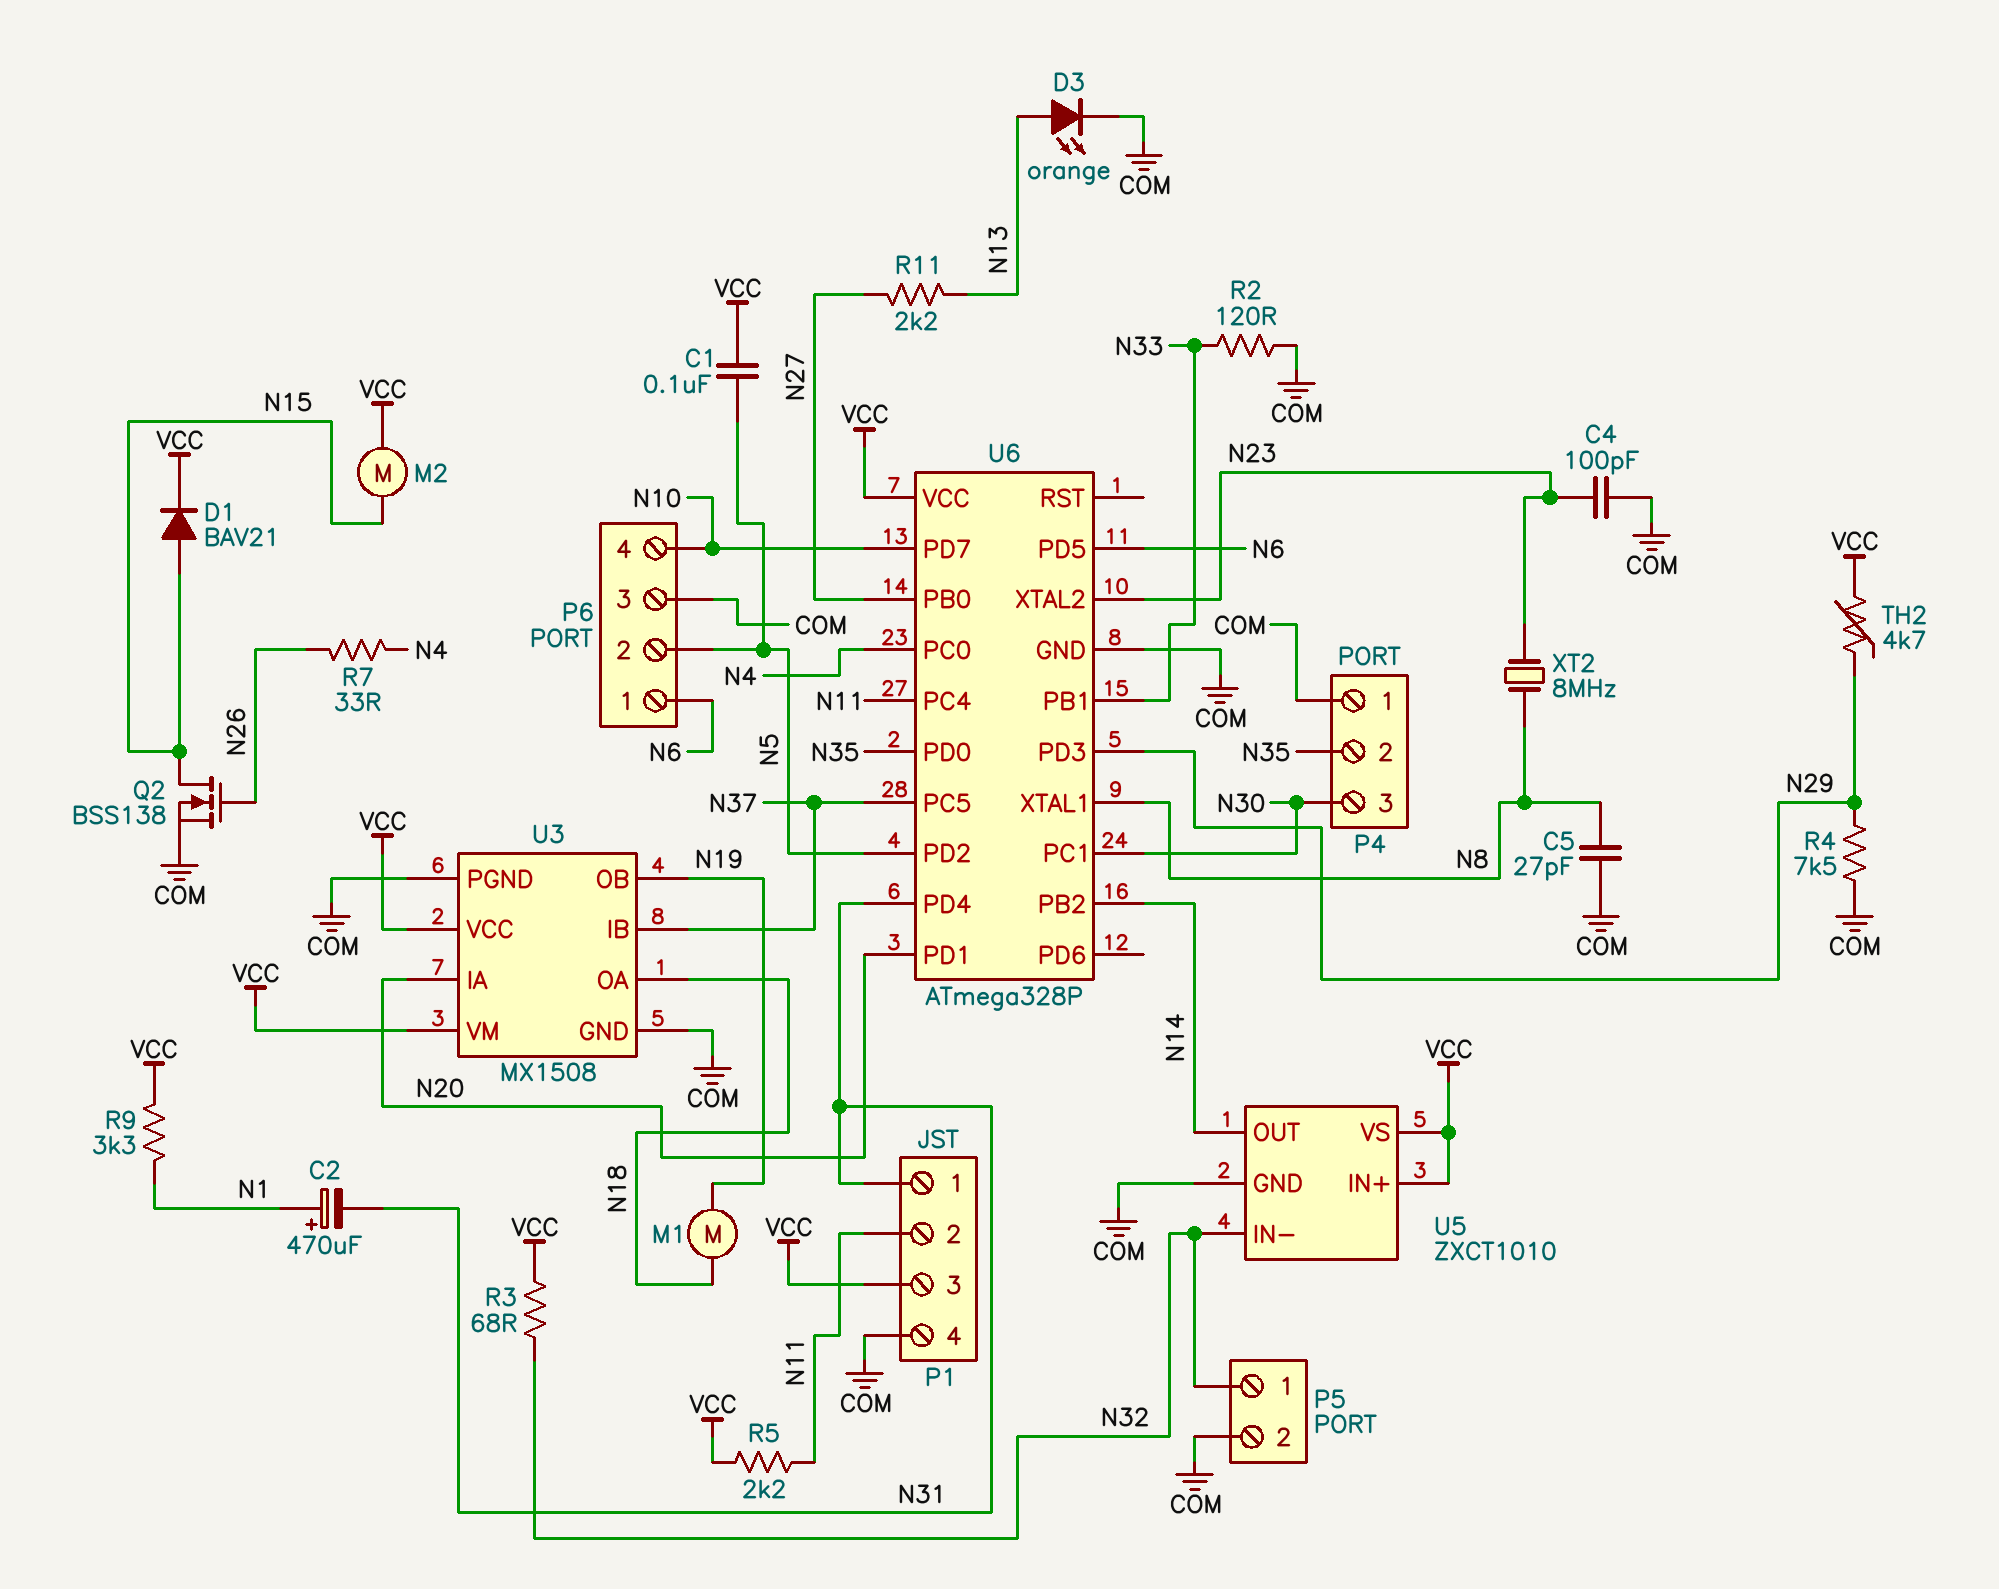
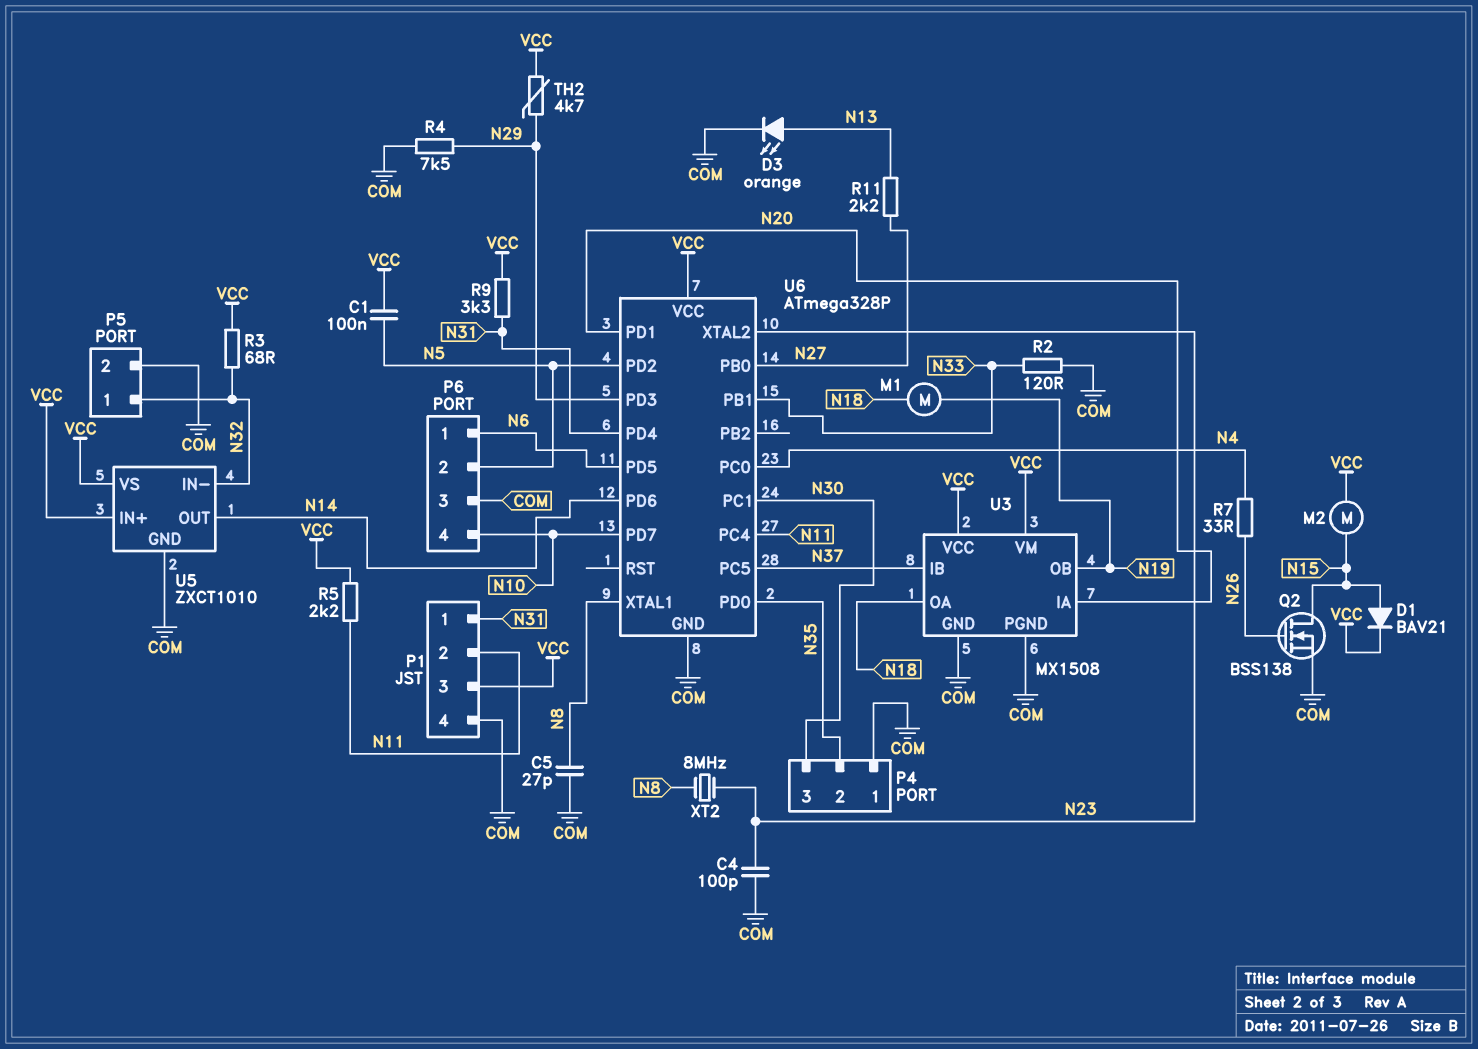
C2: 470uF (plus N1, minus N31) -> none
R9: 3.3k (N1, VCC) -> 3.3k (N31, VCC)
U6 pin PB2: N14 -> none
U6 pin PD6: none -> N14

